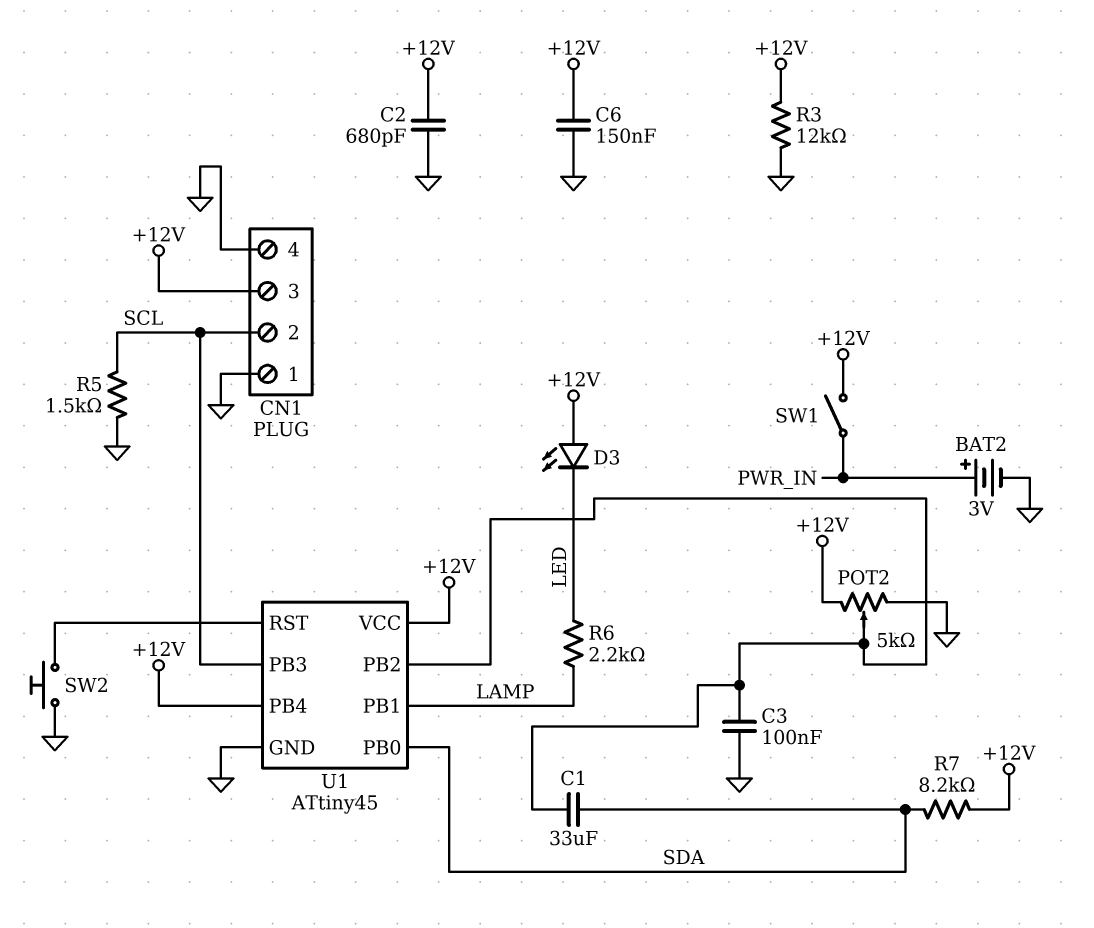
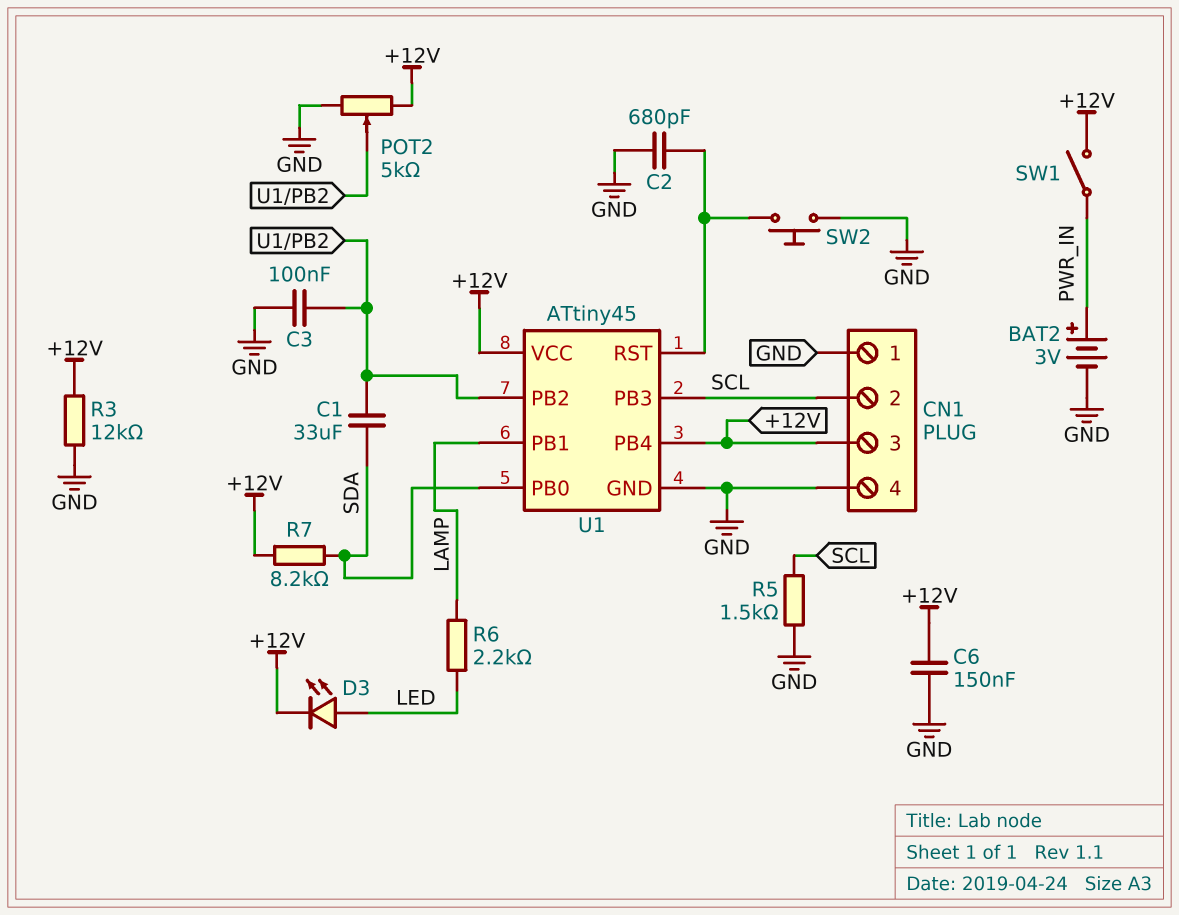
C2: 680pF (+12V, GND) -> 680pF (GND, U1/RST)
D3: LED (A +12V, K LED) -> LED (A LED, K +12V)

